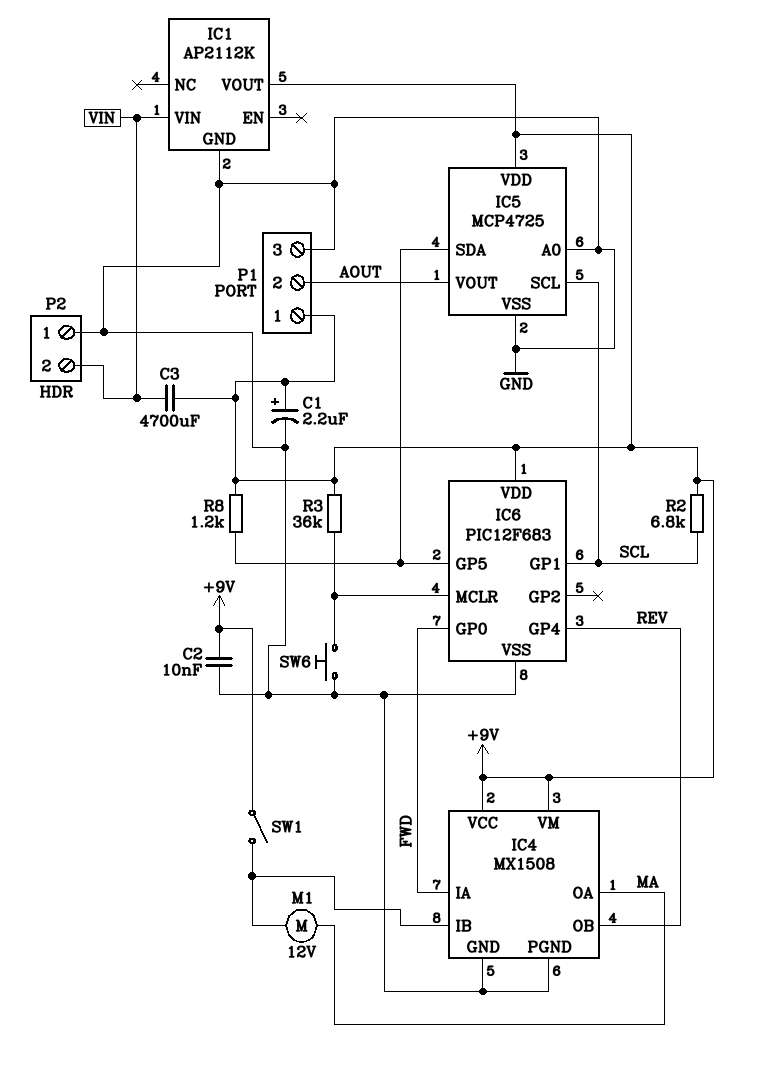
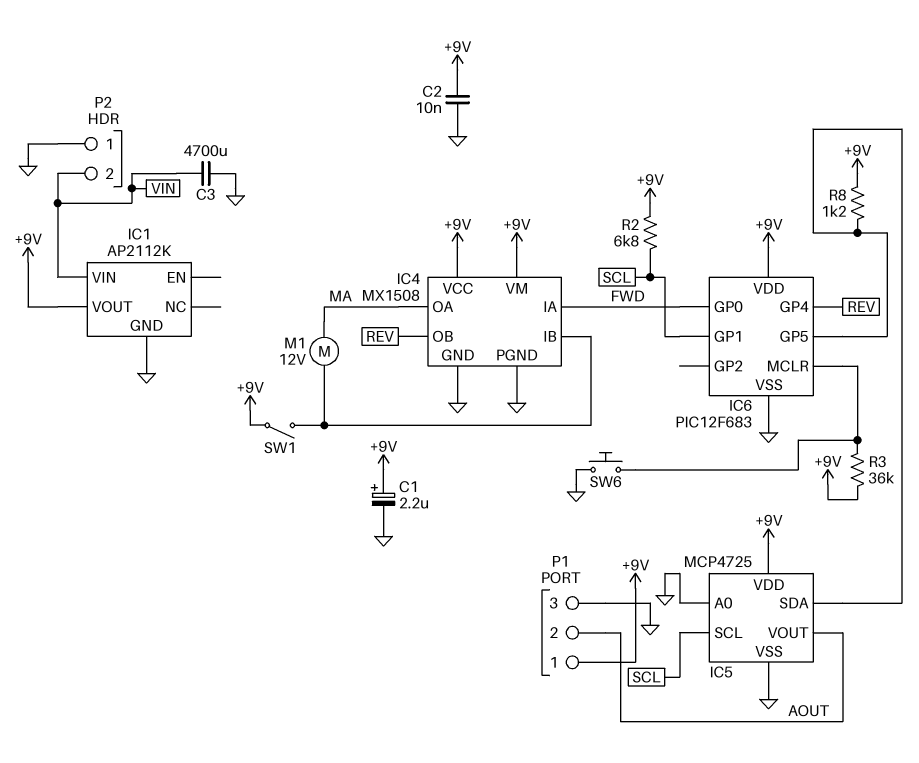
C3: 4700uF (+9V, VIN) -> 4700uF (GND, VIN)

